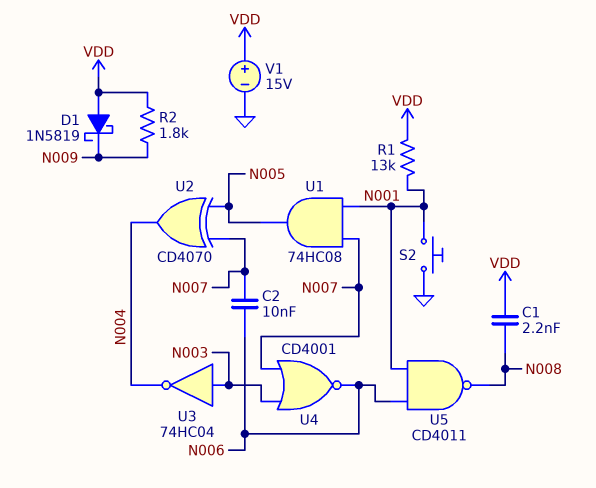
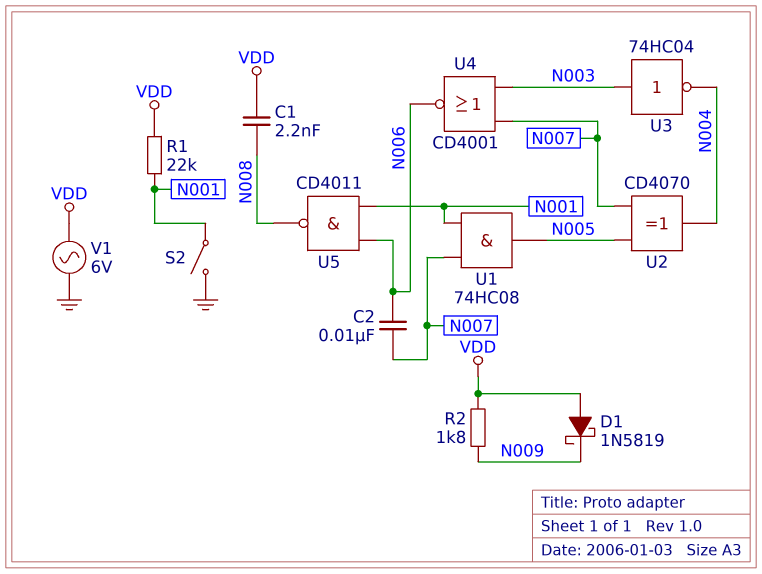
R1: 13k (N001, VDD) -> 22k (N001, VDD)
S2: button (GND, N001) -> switch (GND, N001)
V1: 15V (plus VDD, minus GND) -> AC 6V (GND, VDD)

